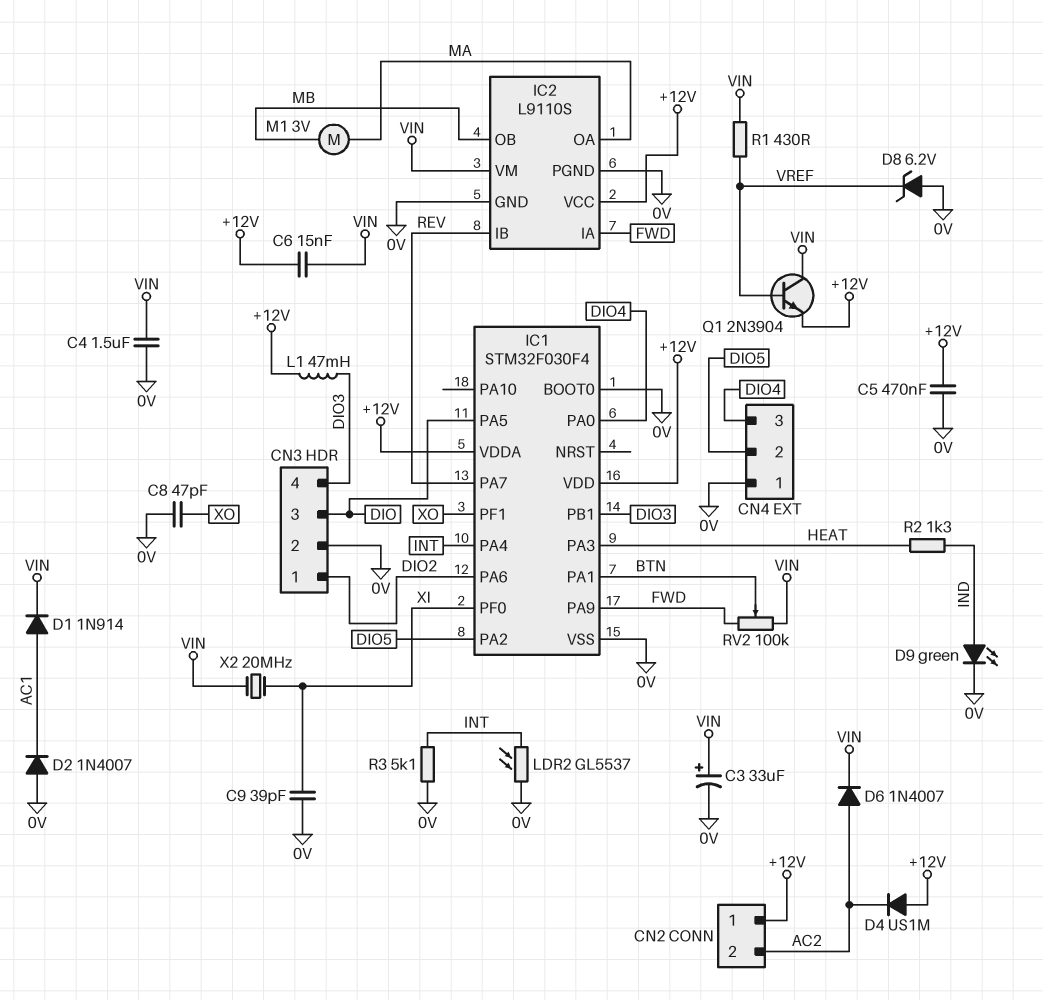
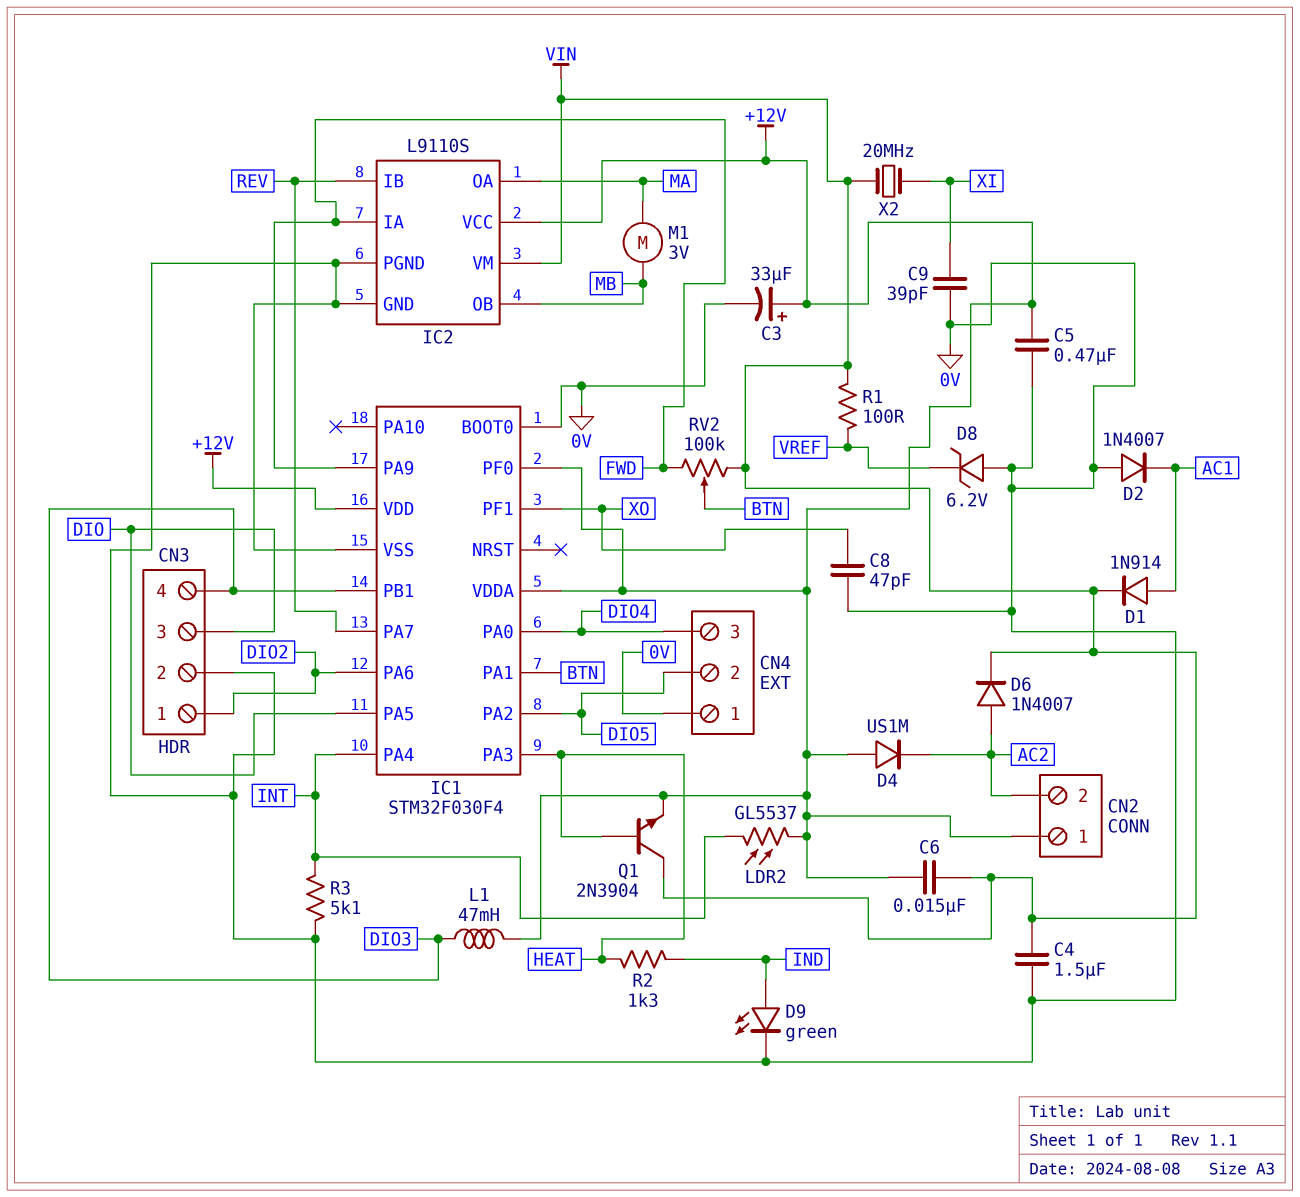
C3: 33uF (plus VIN, minus 0V) -> 33uF (plus +12V, minus 0V)
IC1 pin PF0: XI -> +12V
LDR2: GL5537 (0V, INT) -> GL5537 (+12V, INT)
Q1: NPN 2N3904 (B VREF, C VIN, E +12V) -> NPN 2N3904 (B HEAT, C VIN, E +12V)
R1: 430 (VIN, VREF) -> 100 (VIN, VREF)

